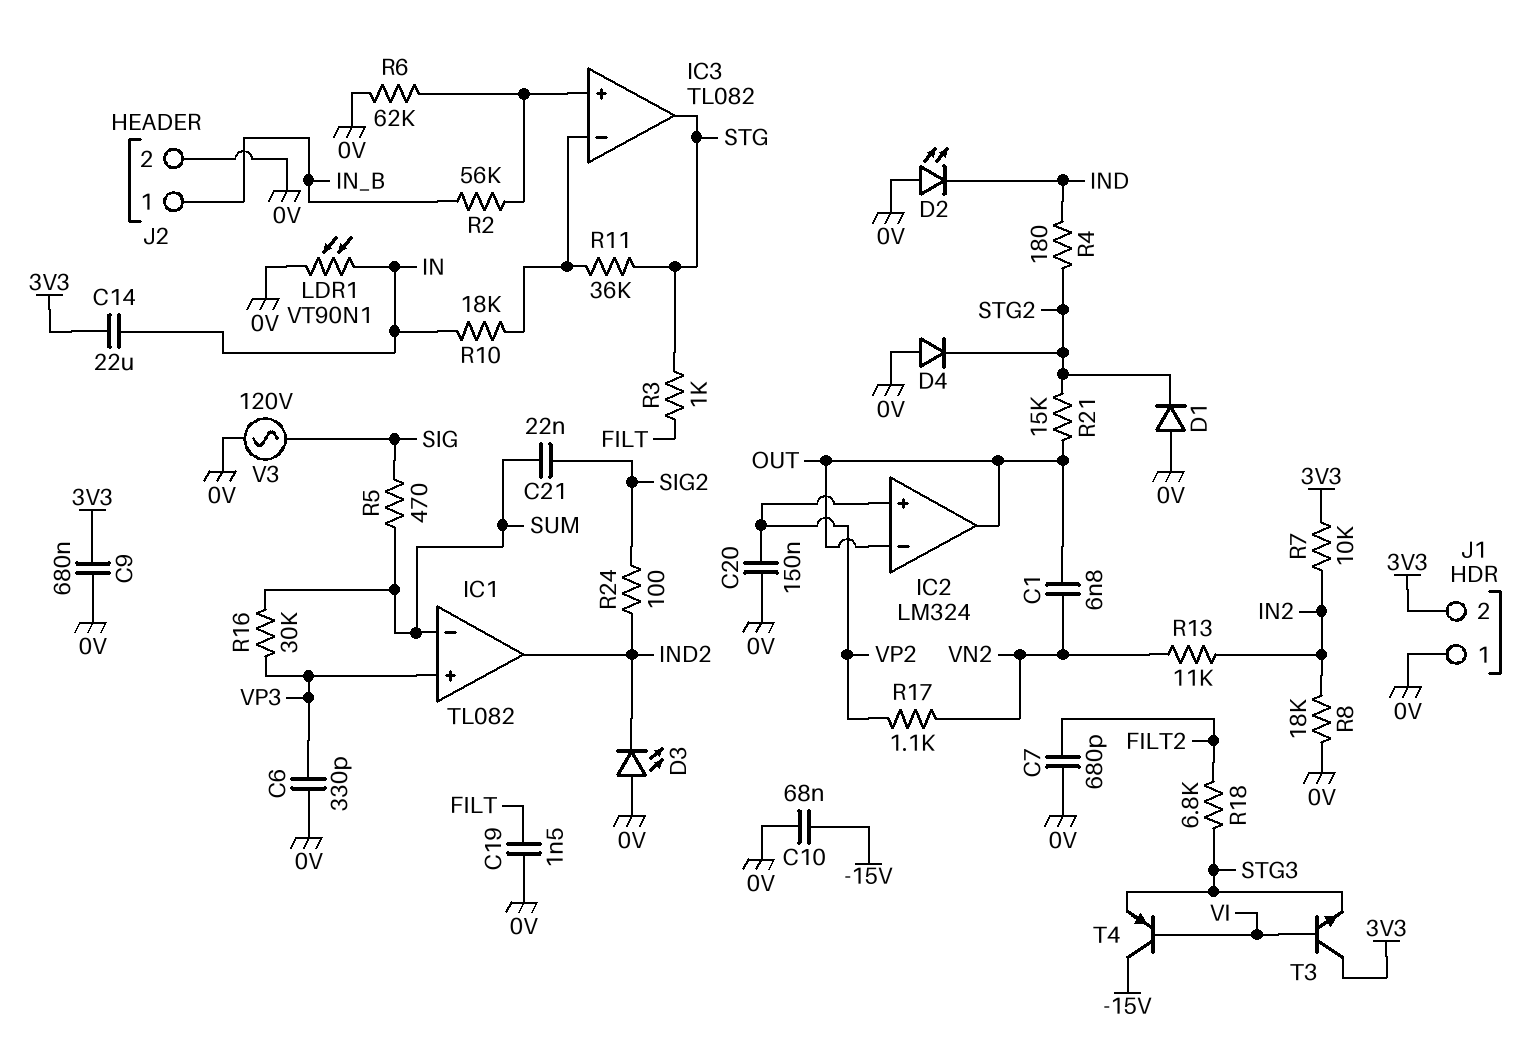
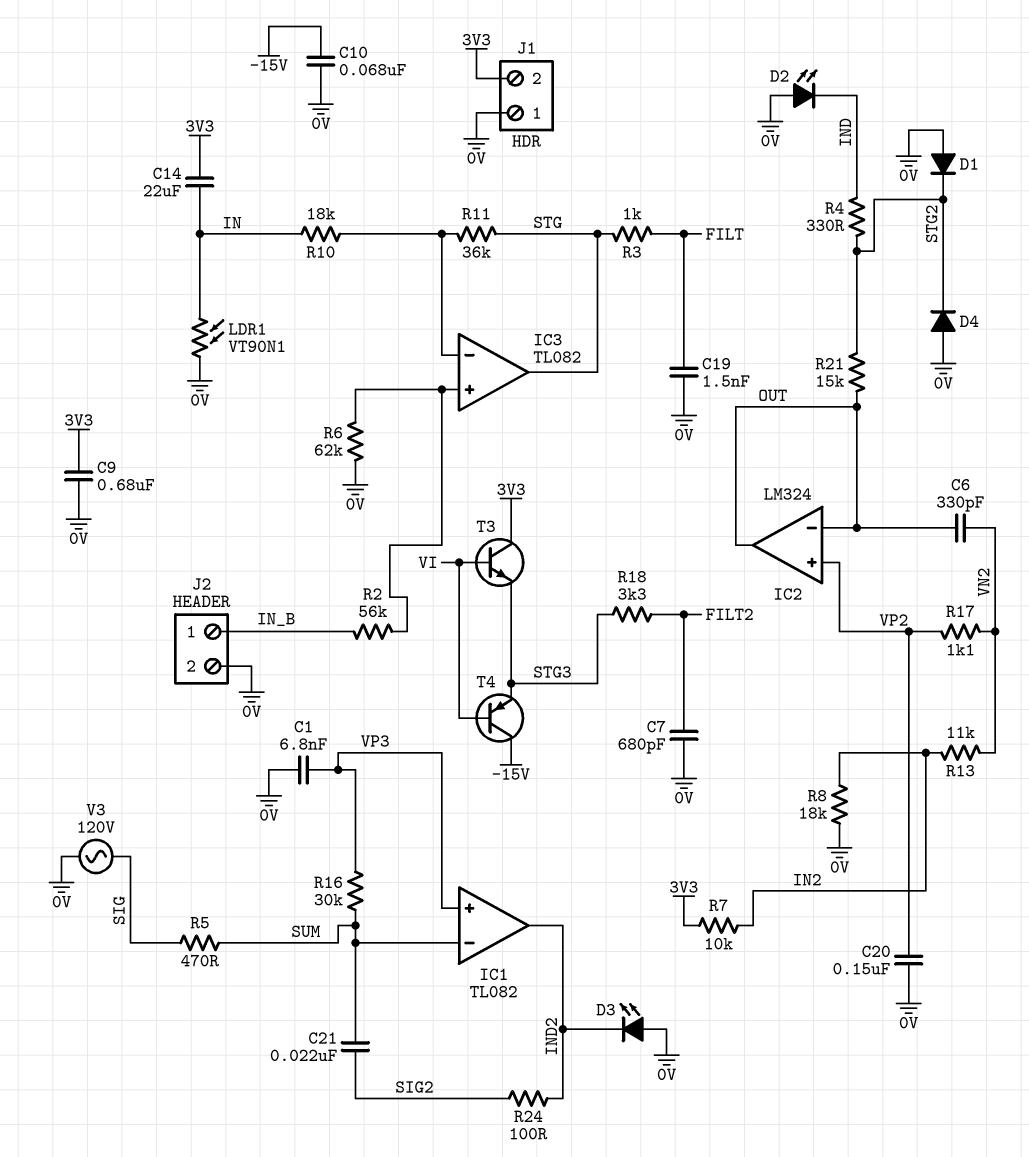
C1: 6.8nF (OUT, VN2) -> 6.8nF (0V, VP3)
C6: 330pF (0V, VP3) -> 330pF (OUT, VN2)
R4: 180 (IND, STG2) -> 330 (IND, STG2)
R18: 6.8k (FILT2, STG3) -> 3.3k (FILT2, STG3)

